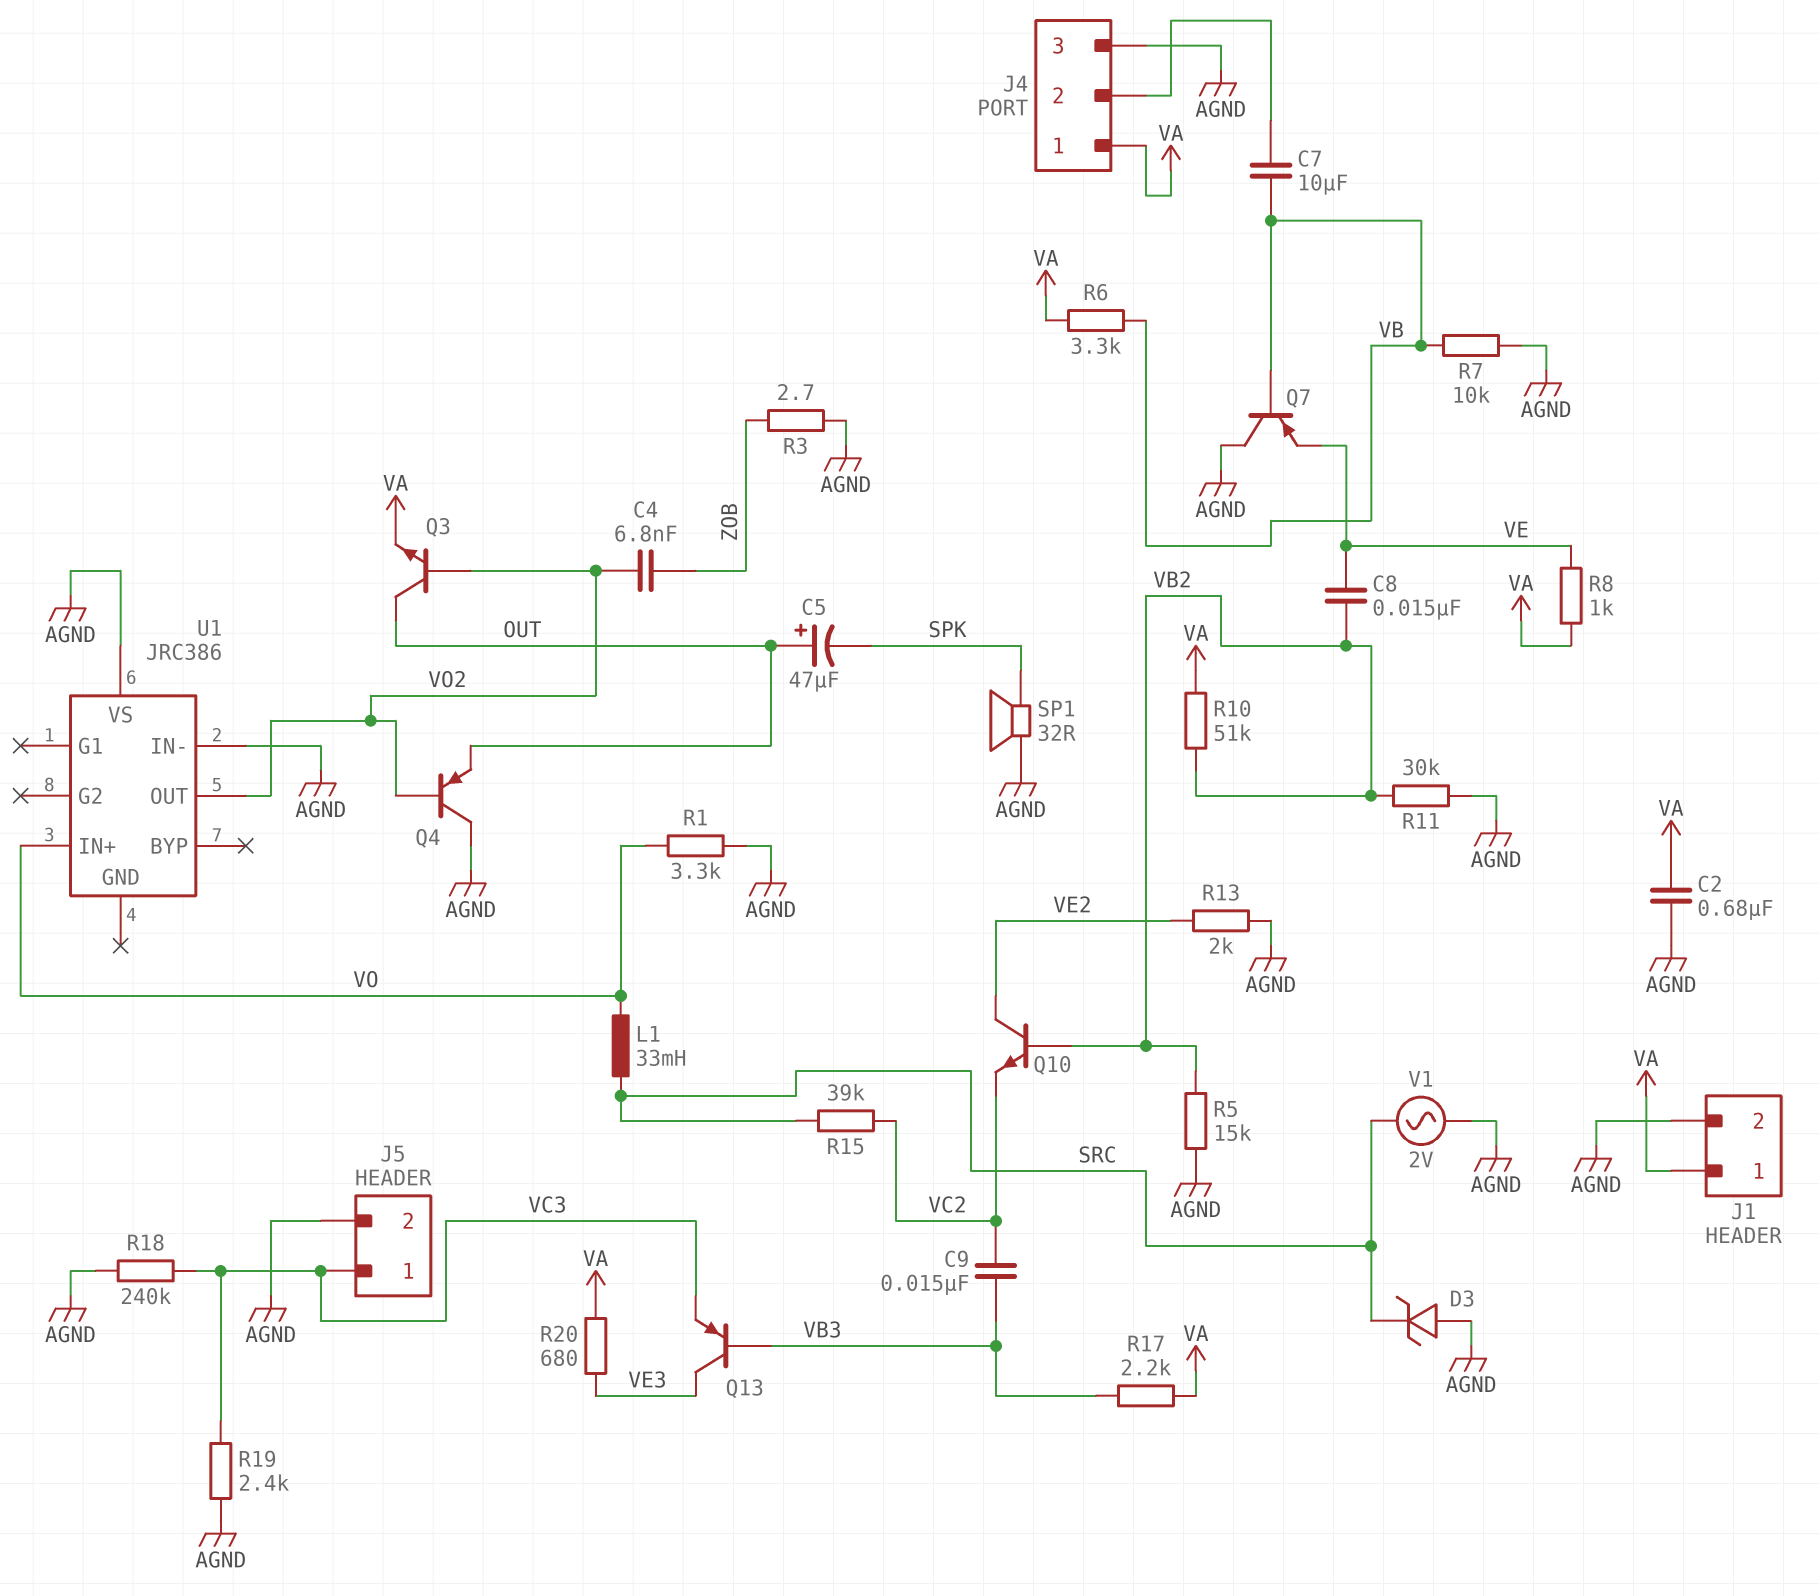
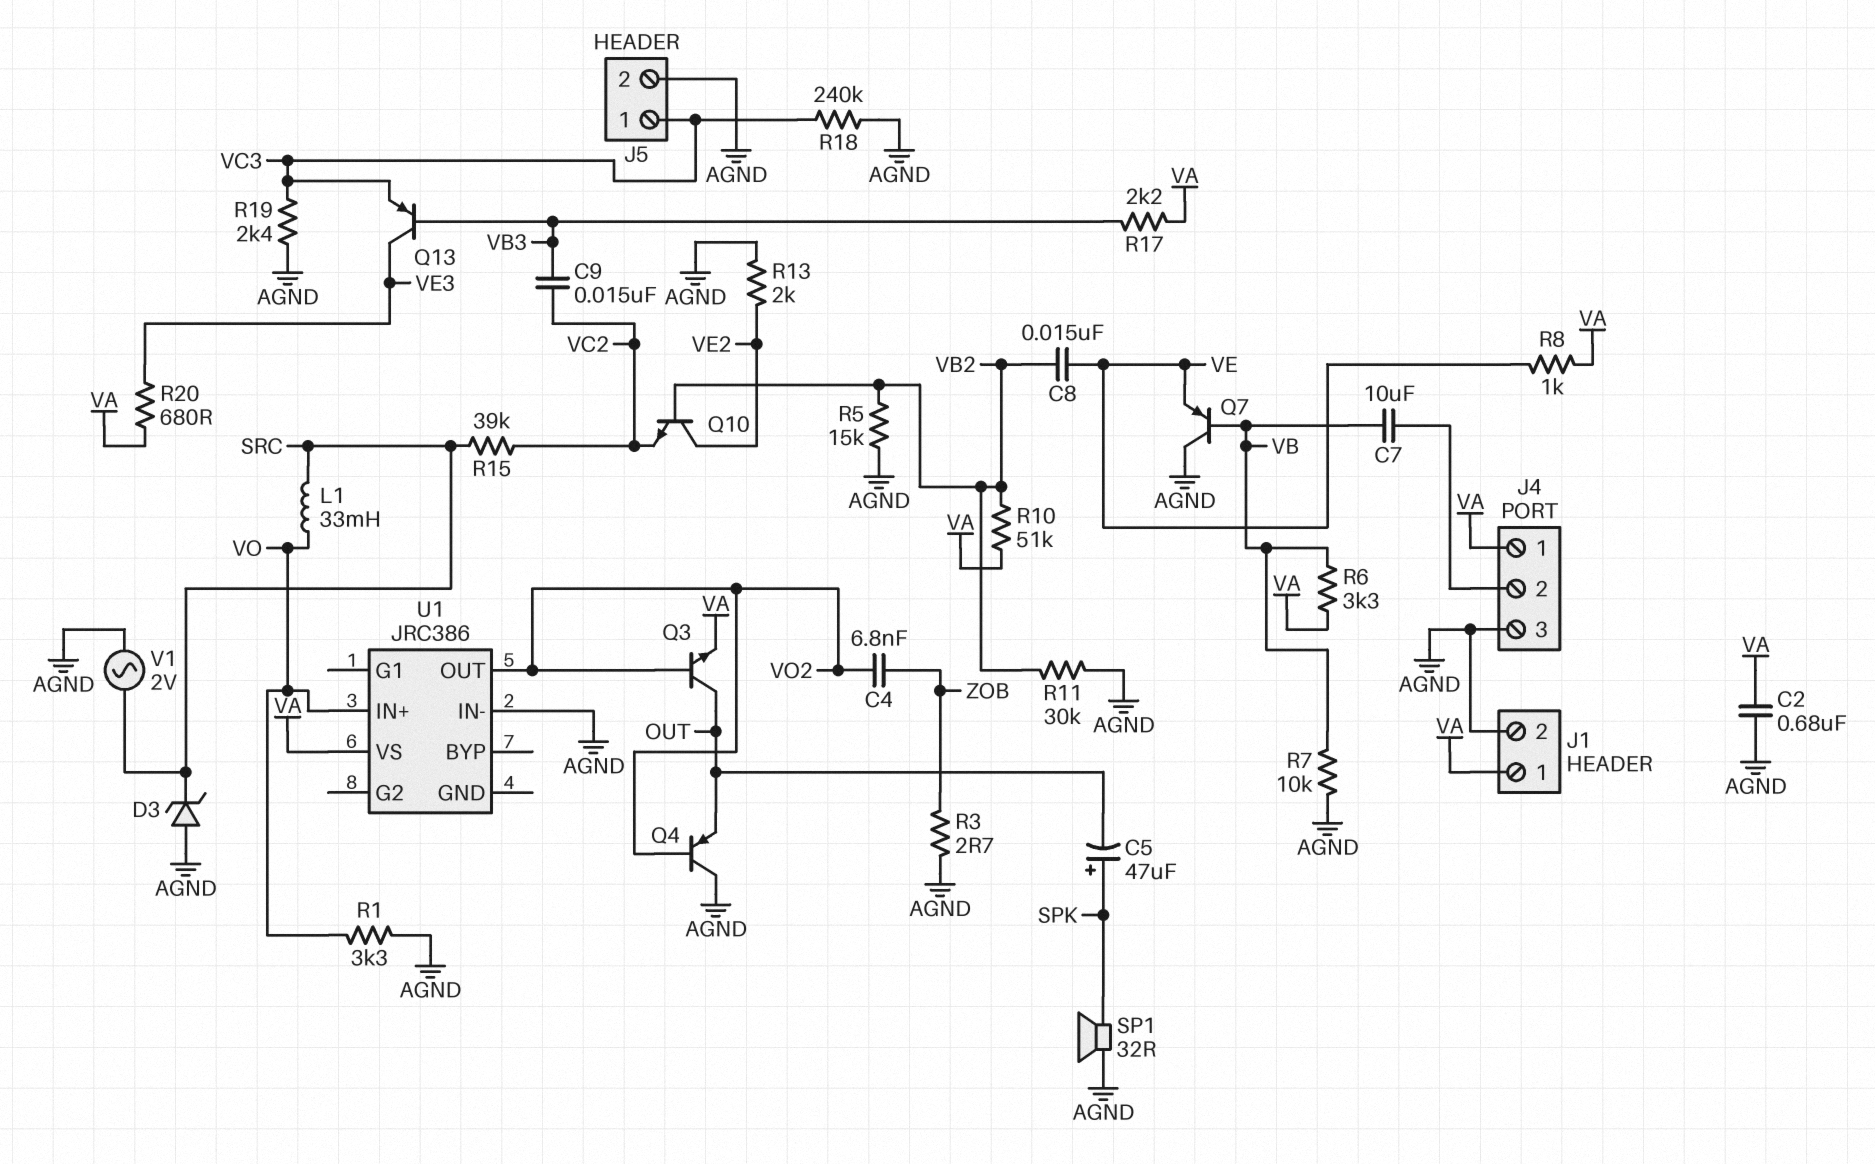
C5: 47uF (plus OUT, minus SPK) -> 47uF (plus SPK, minus OUT)
U1 pin VS: AGND -> VA

